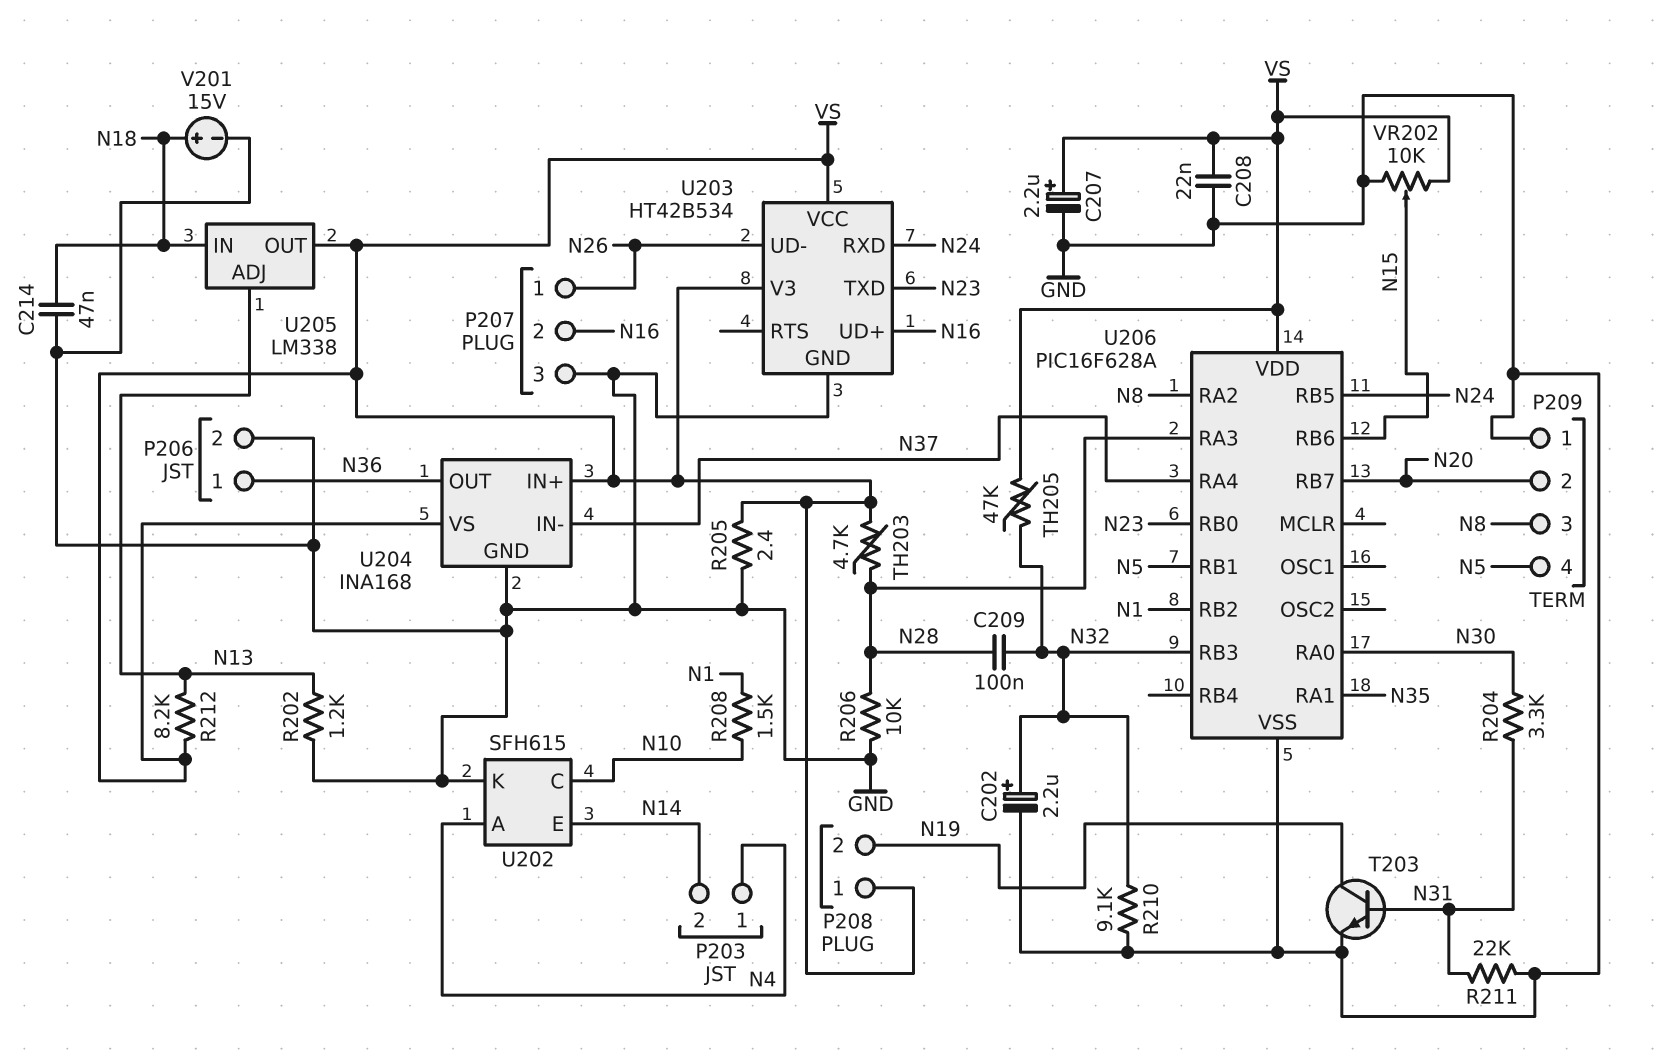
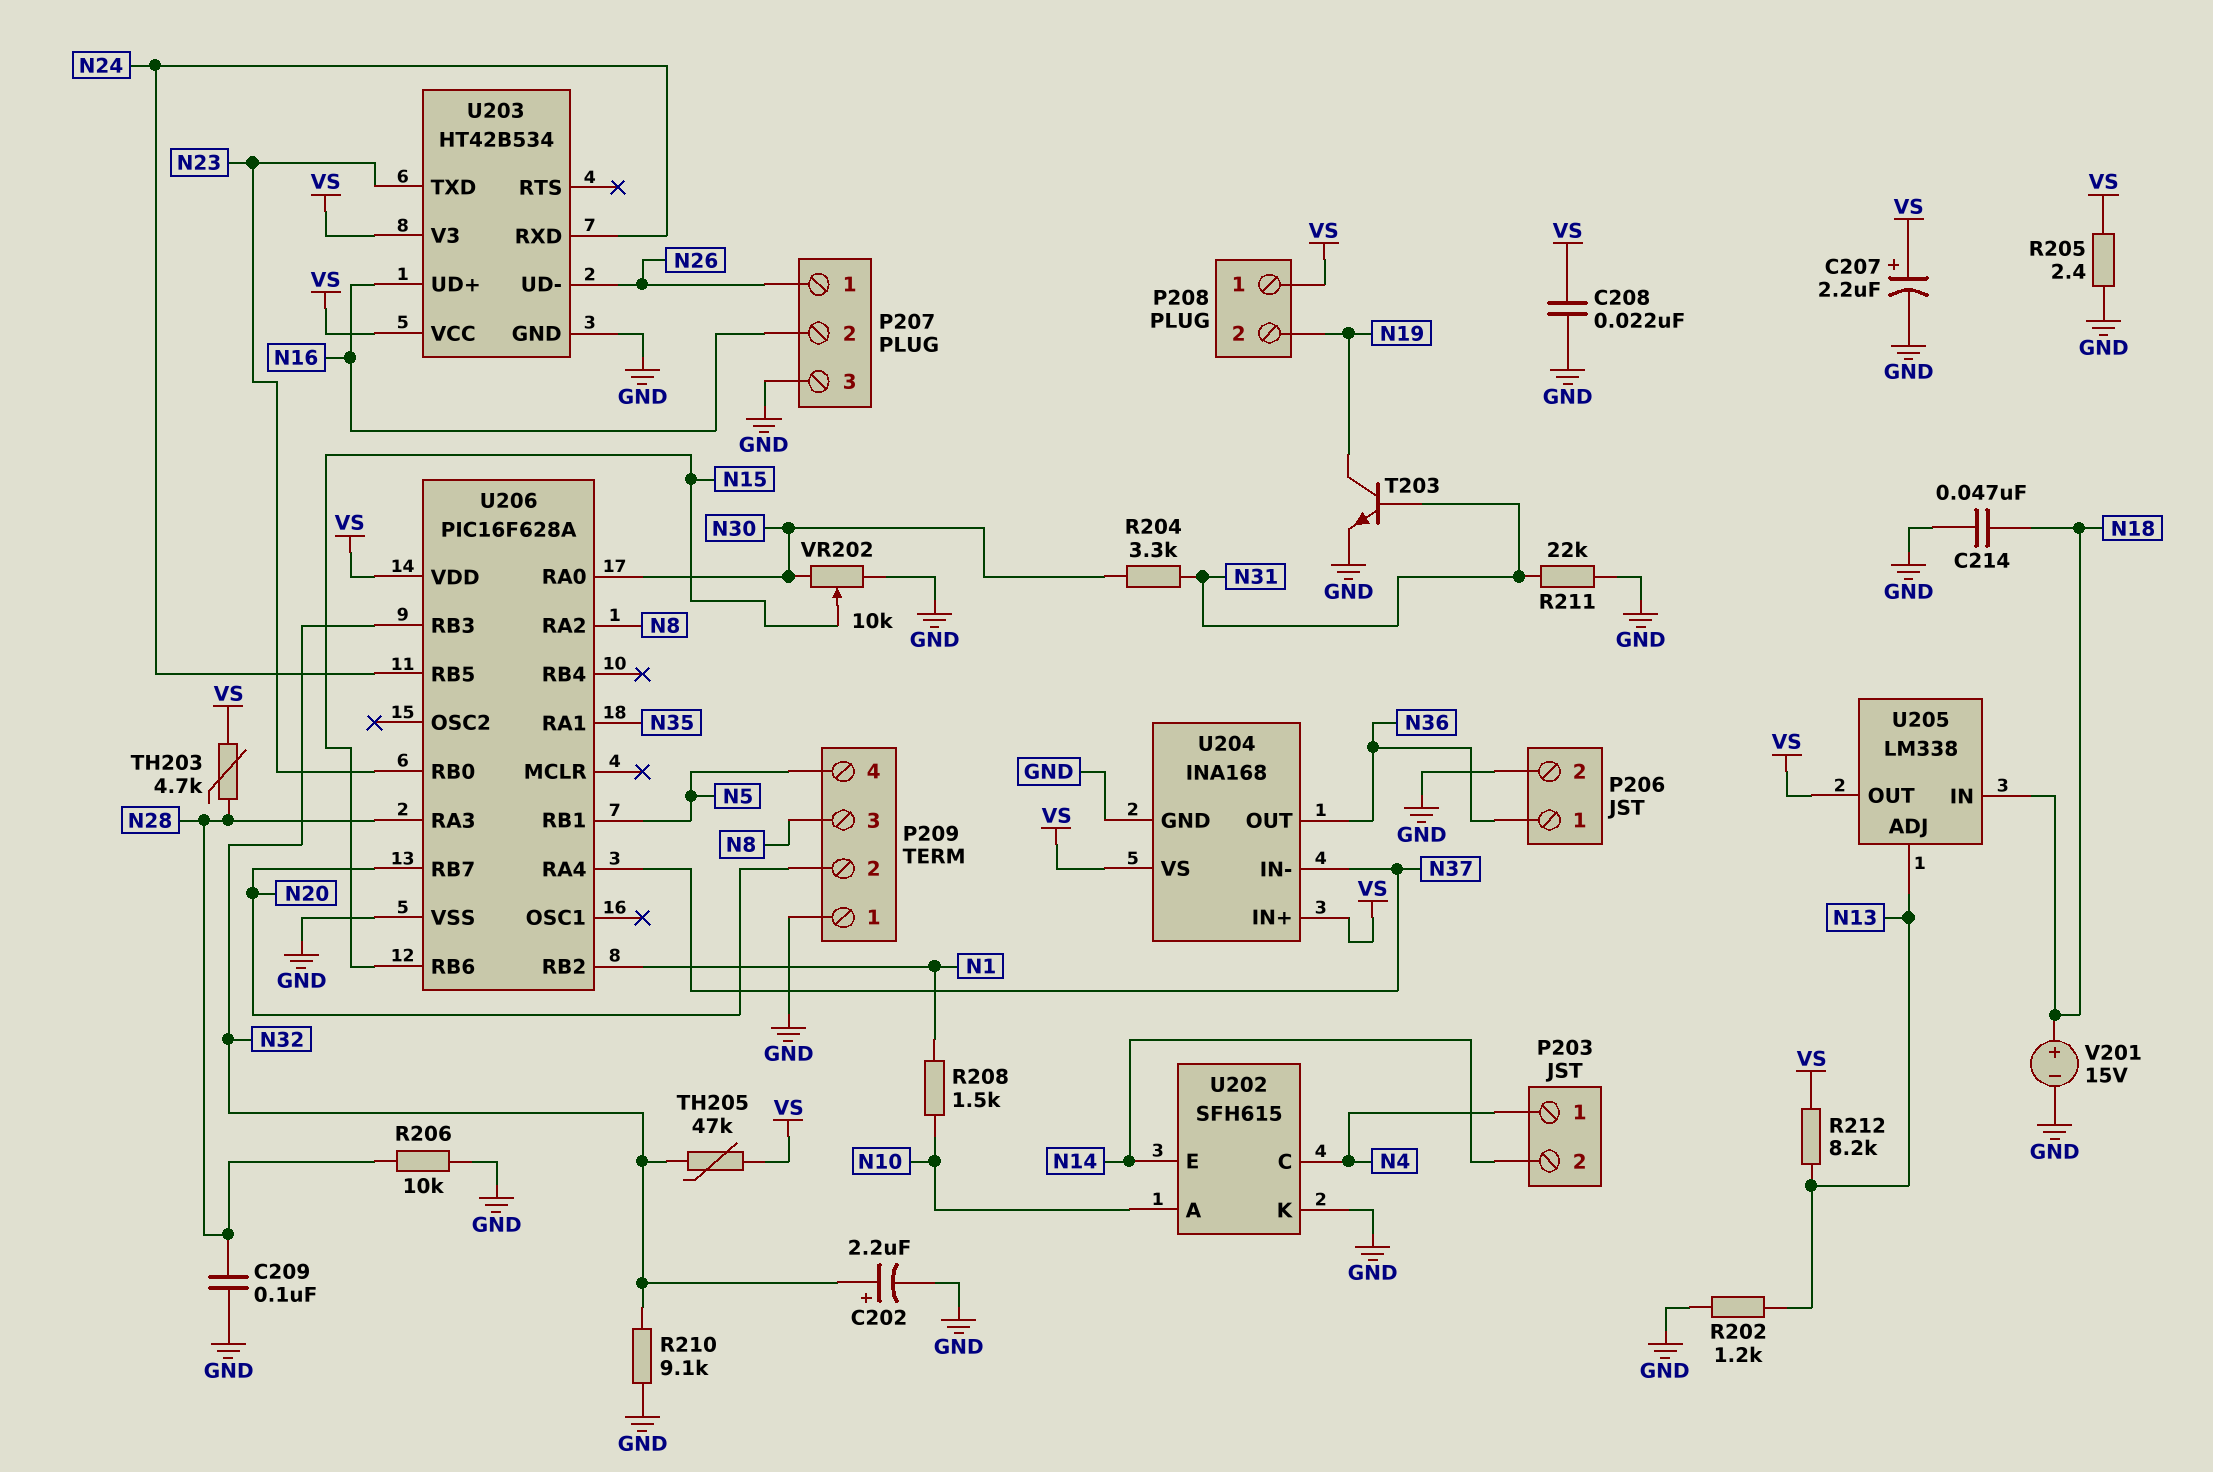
C209: 100nF (N28, N32) -> 100nF (GND, N28)
U202 pin A: N4 -> N10
U202 pin C: N10 -> N4
VR202: 10k (GND, VS, wiper N15) -> 10k (GND, N30, wiper N15)

